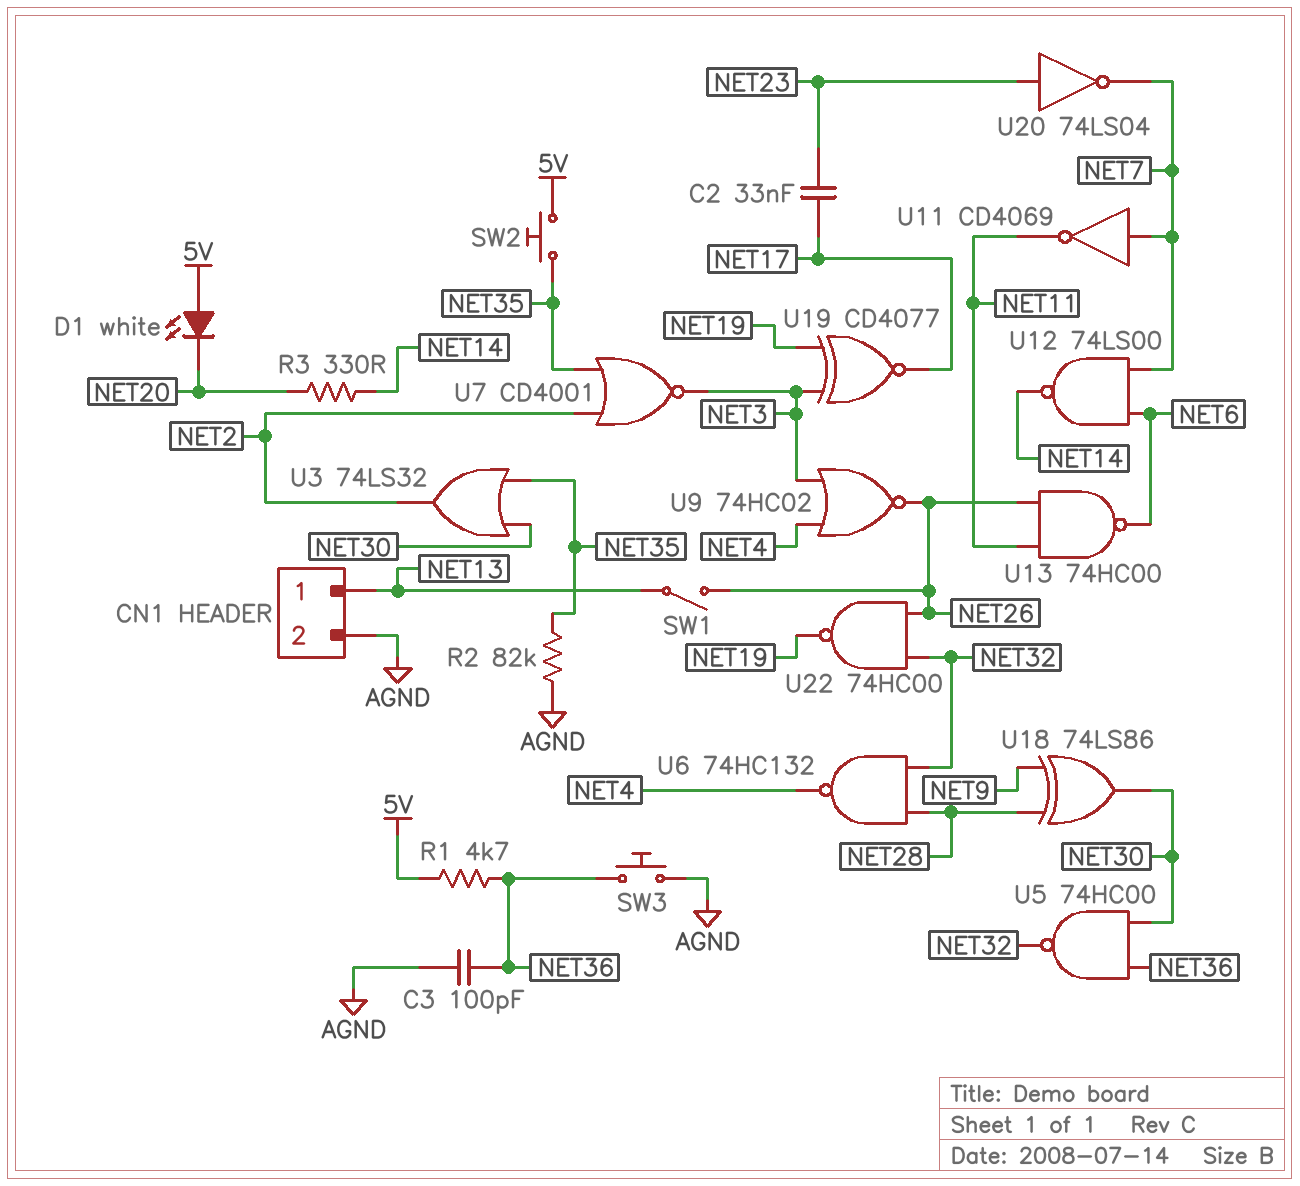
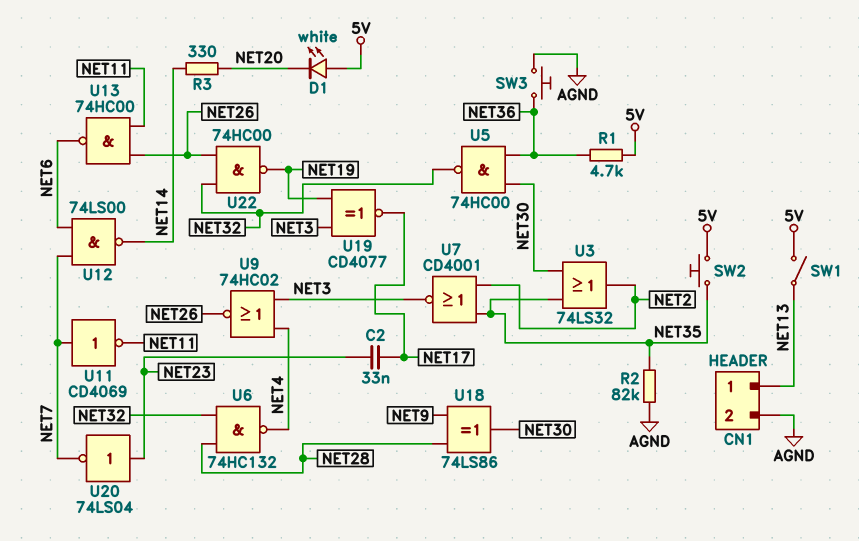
C3: 100pF (AGND, NET36) -> none
SW1: switch (NET13, NET26) -> switch (5V, NET13)

